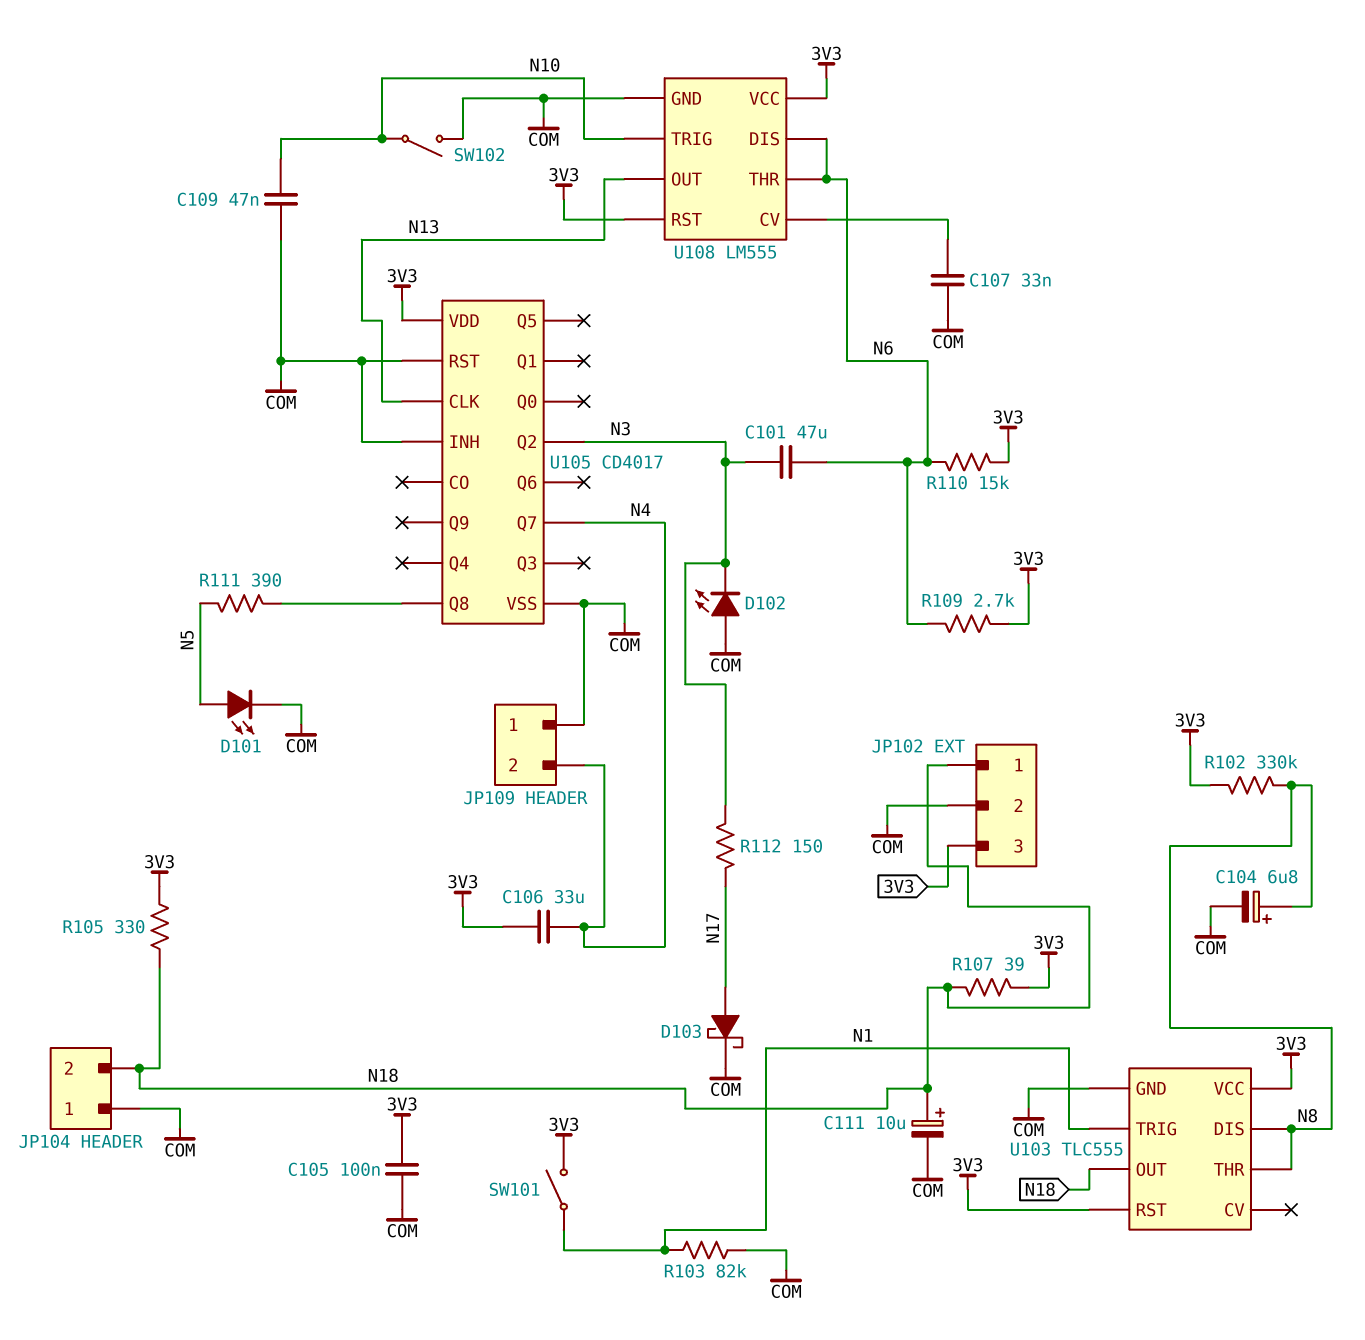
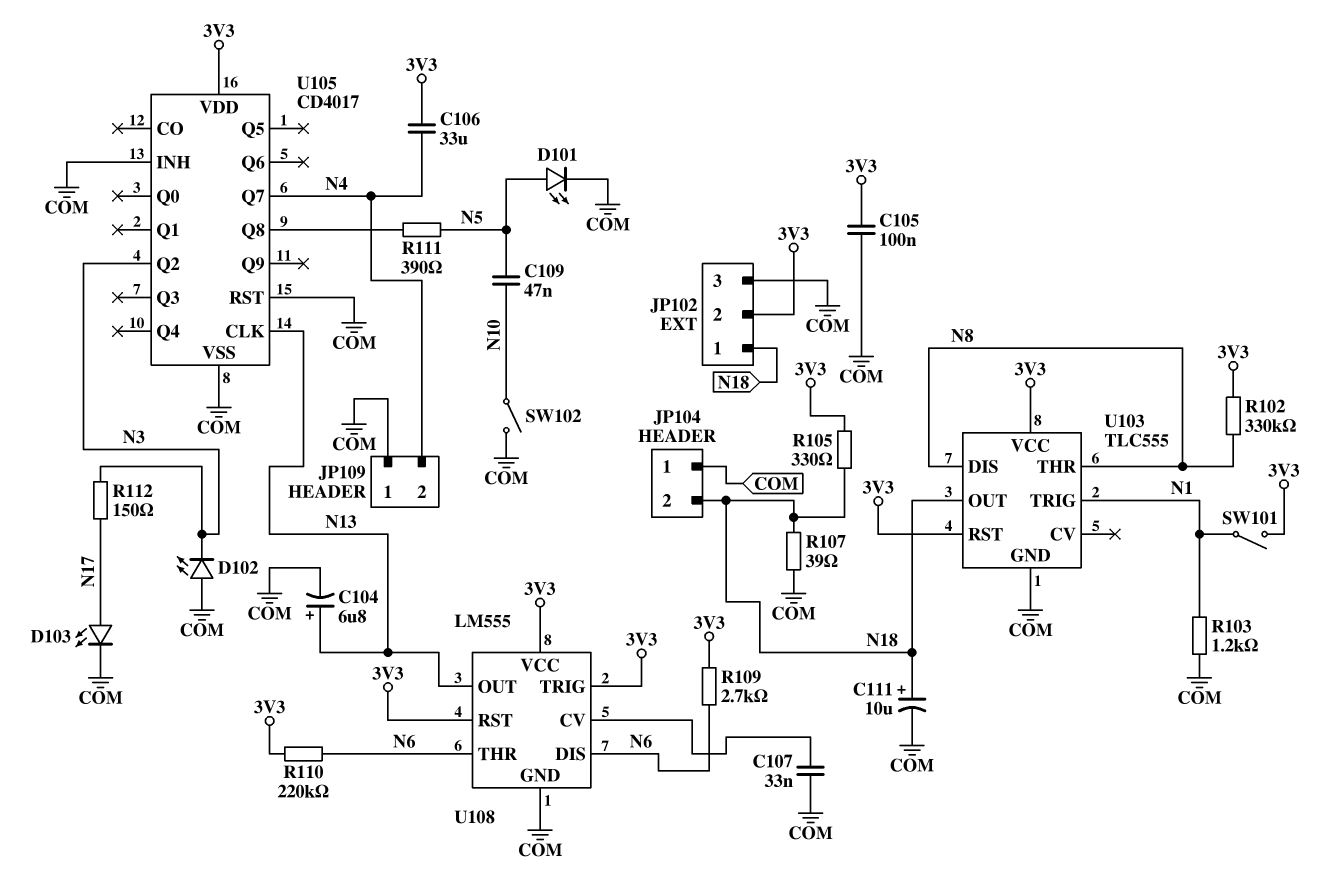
C101: 47uF (N3, N6) -> none
C104: 6.8uF (plus N8, minus COM) -> 6.8uF (plus N13, minus COM)
C109: 47nF (COM, N10) -> 47nF (N5, N10)
D103: schottky (A N17, K COM) -> LED (A N17, K COM)
JP102 pin 2: COM -> 3V3
JP102 pin 3: 3V3 -> COM
R103: 82k (COM, N1) -> 1.2k (COM, N1)
R107: 39 (3V3, N18) -> 39 (COM, N18)
R110: 15k (3V3, N6) -> 220k (3V3, N6)
U108 pin TRIG: N10 -> 3V3

